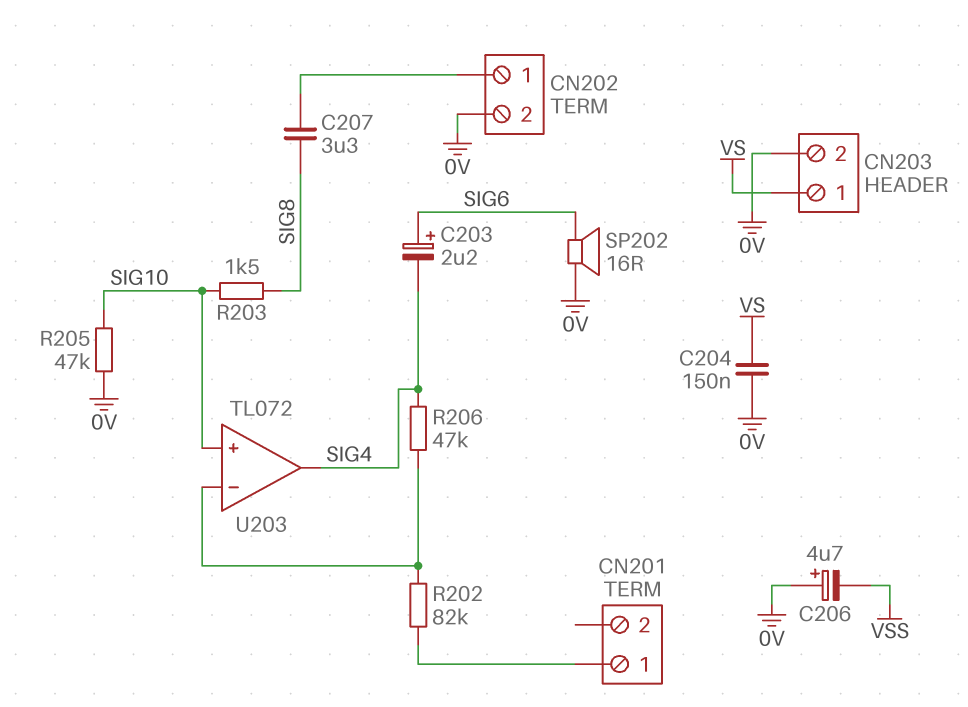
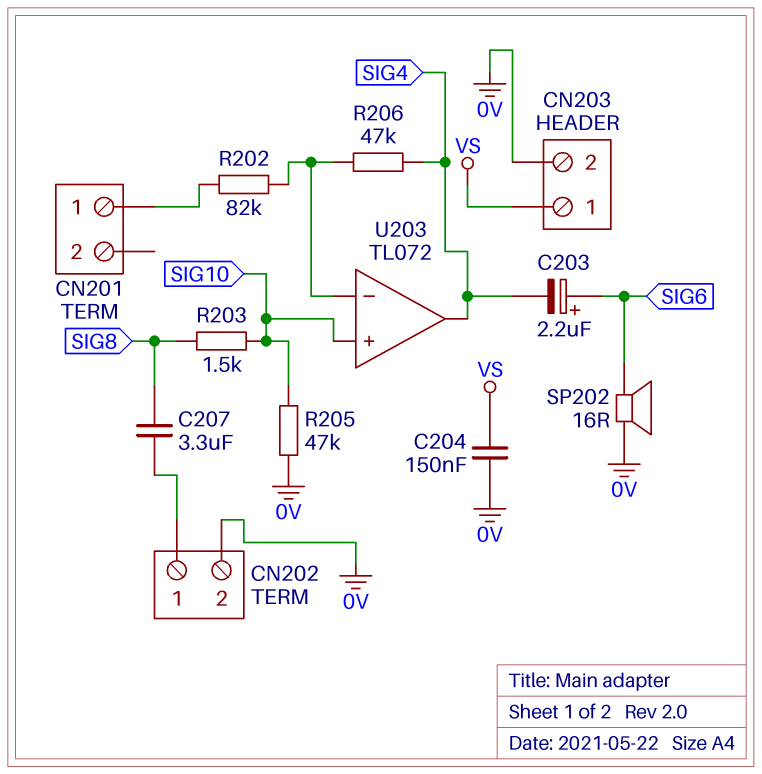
C206: 4.7uF (plus 0V, minus VSS) -> none

